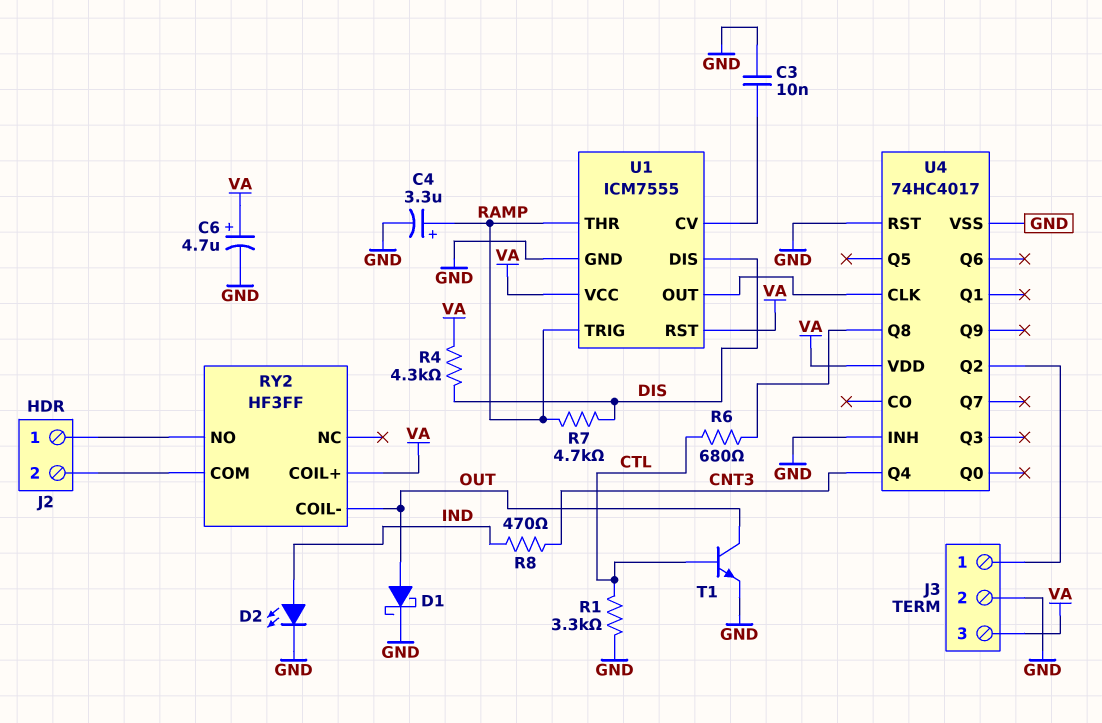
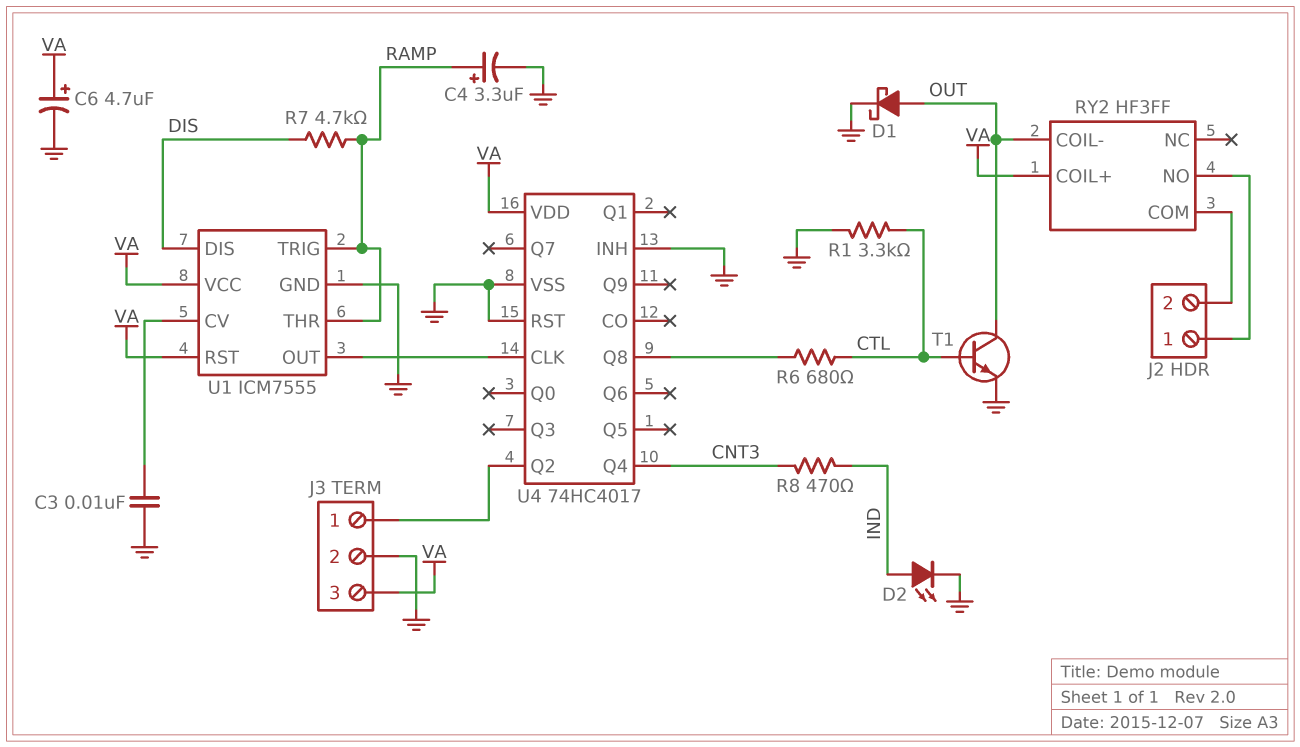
R4: 4.3k (DIS, VA) -> none

